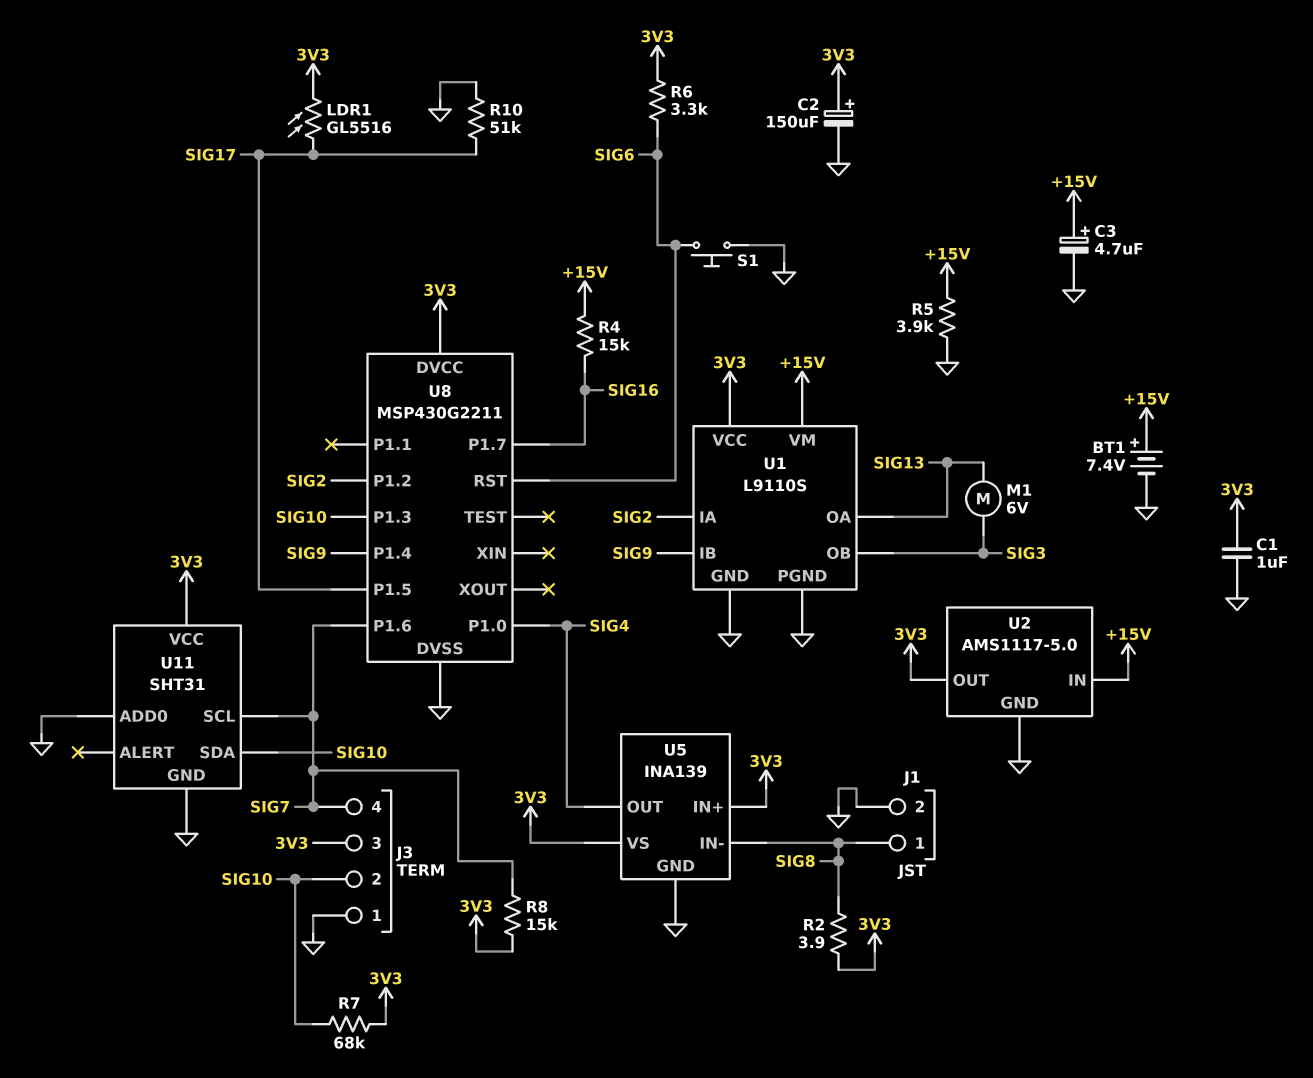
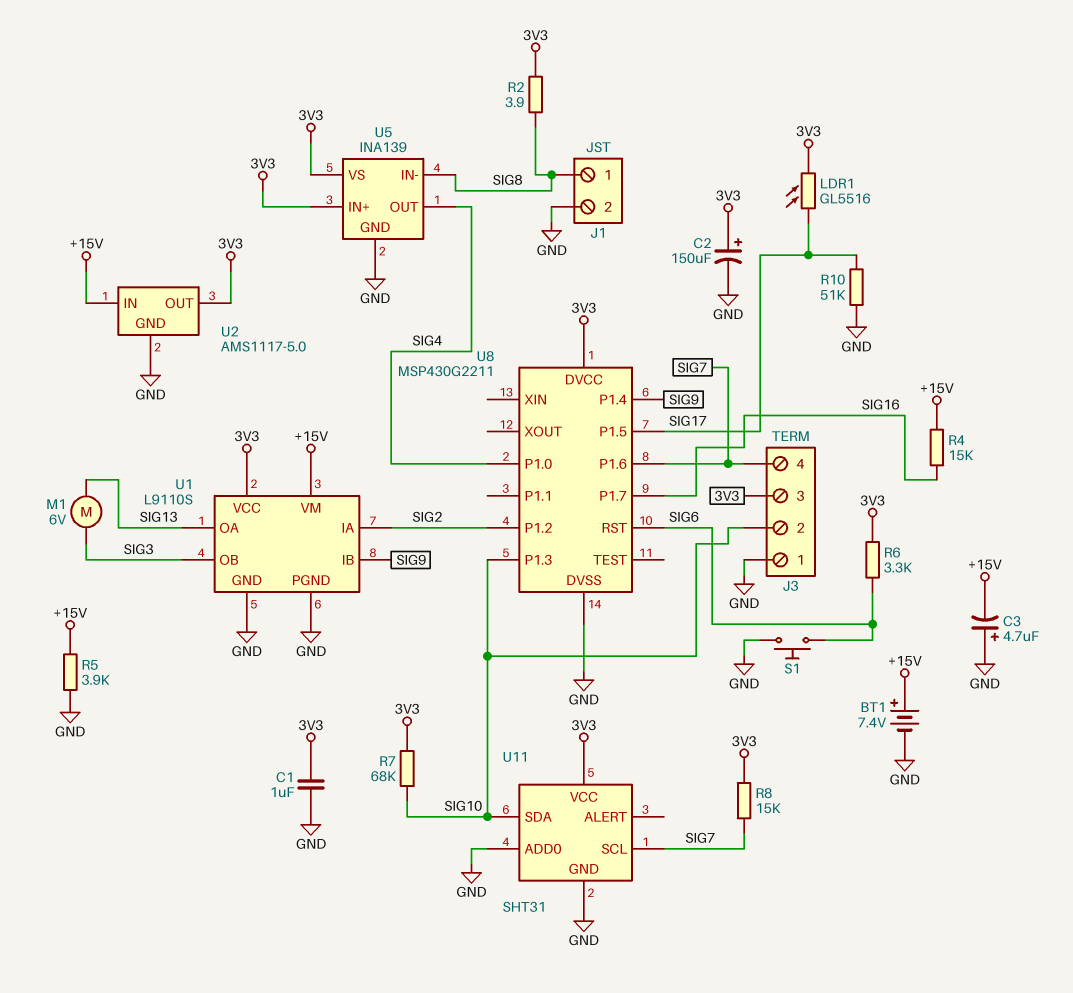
C3: 4.7uF (plus +15V, minus GND) -> 4.7uF (plus GND, minus +15V)

